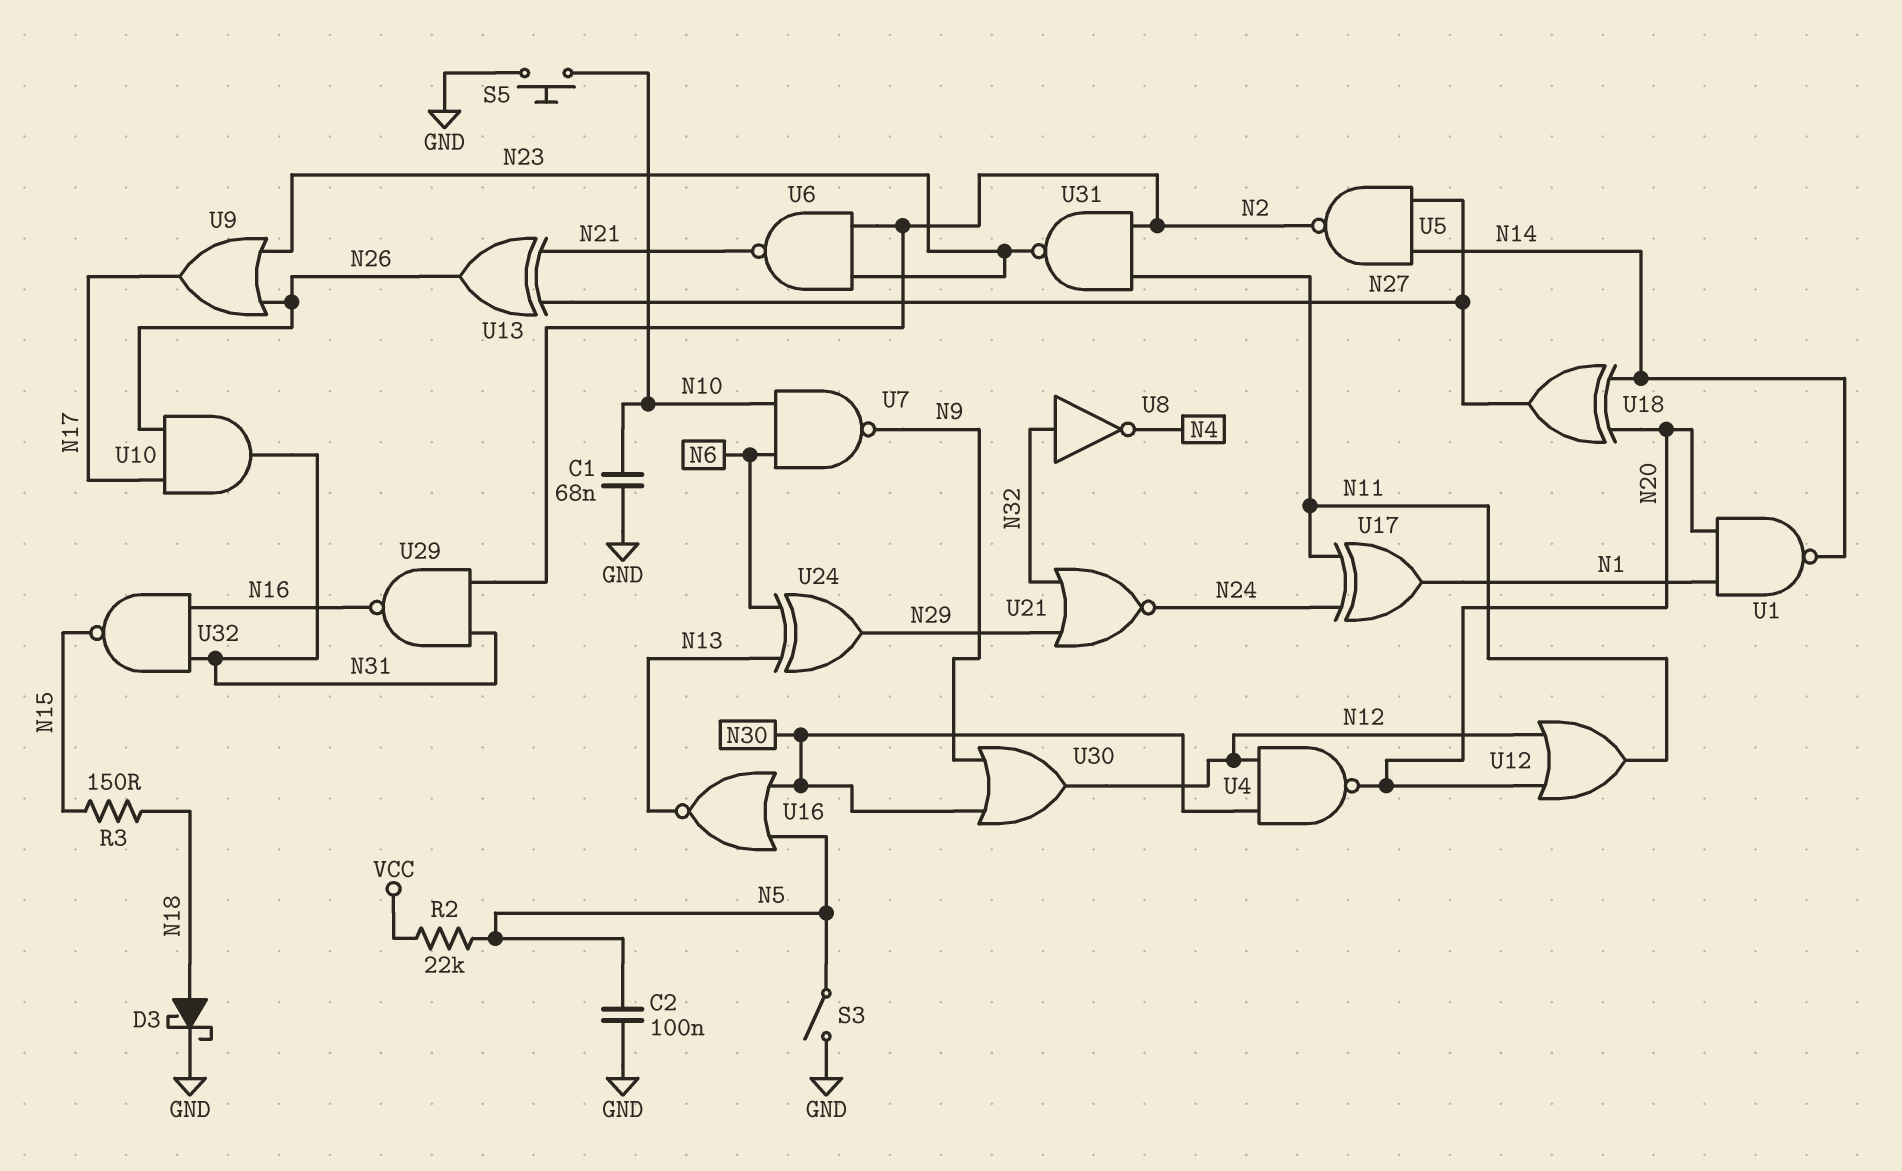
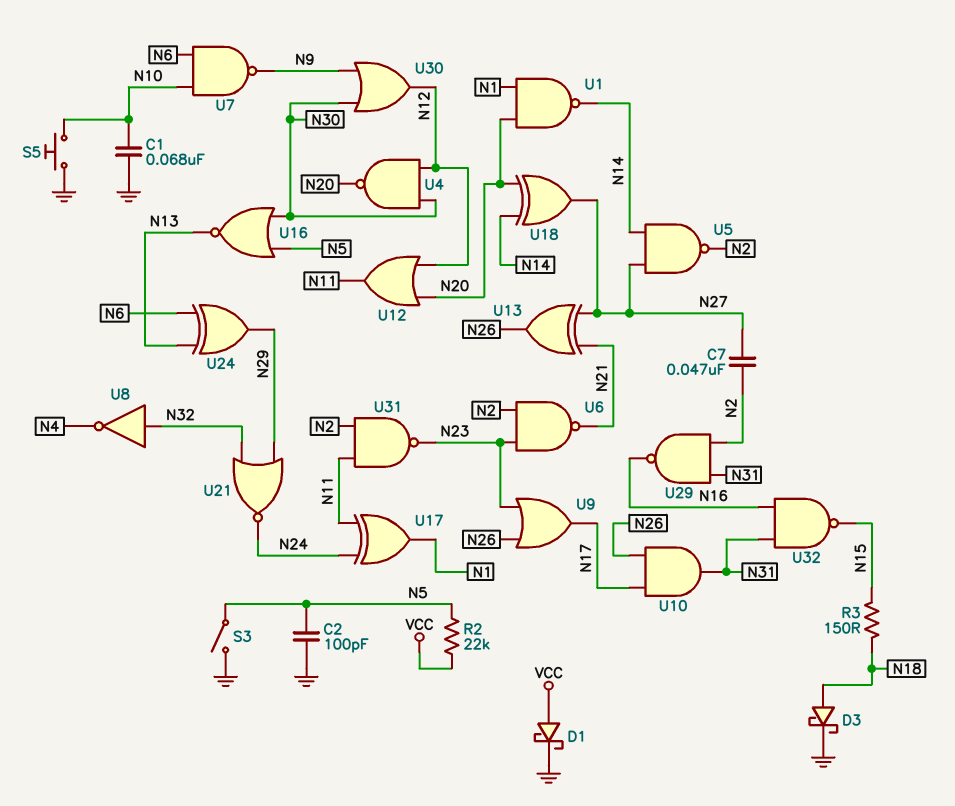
C2: 100nF (GND, N5) -> 100pF (GND, N5)
C7: none -> 47nF (N2, N27)
D1: none -> schottky (A VCC, K GND)

